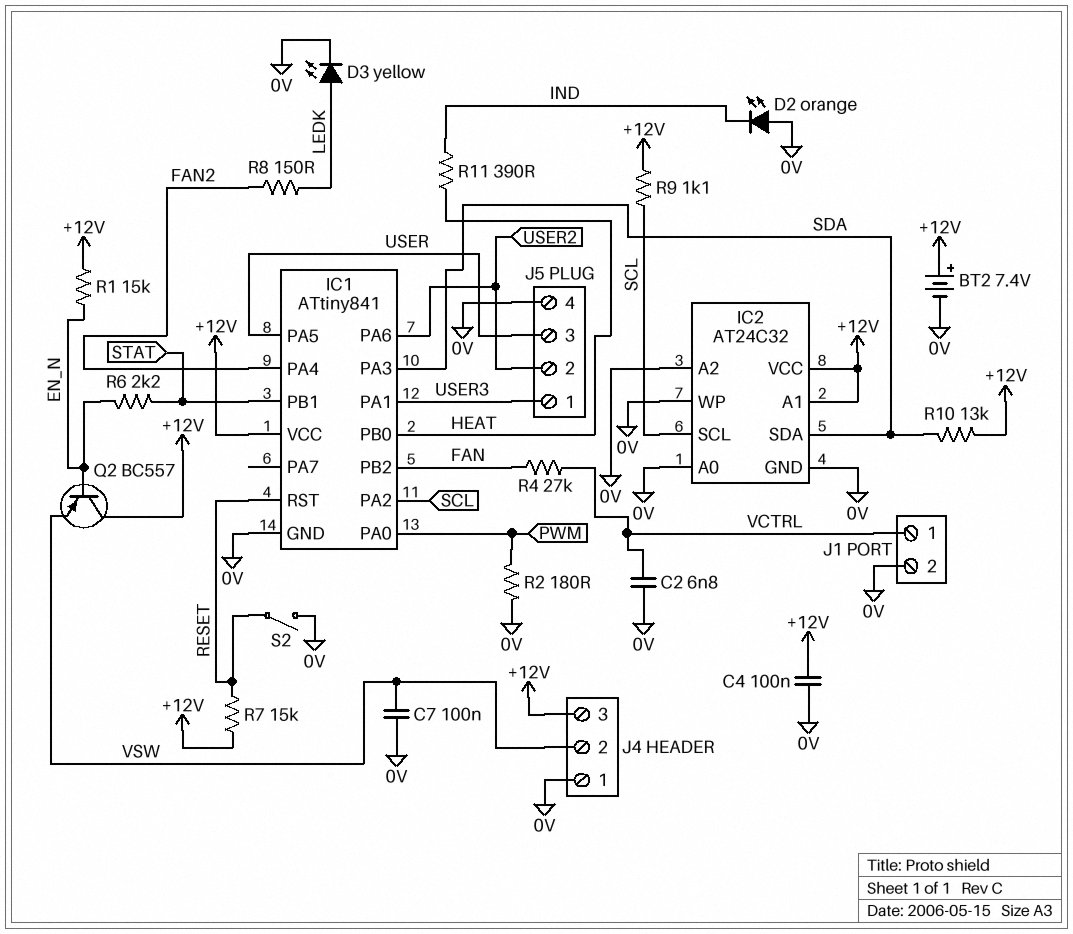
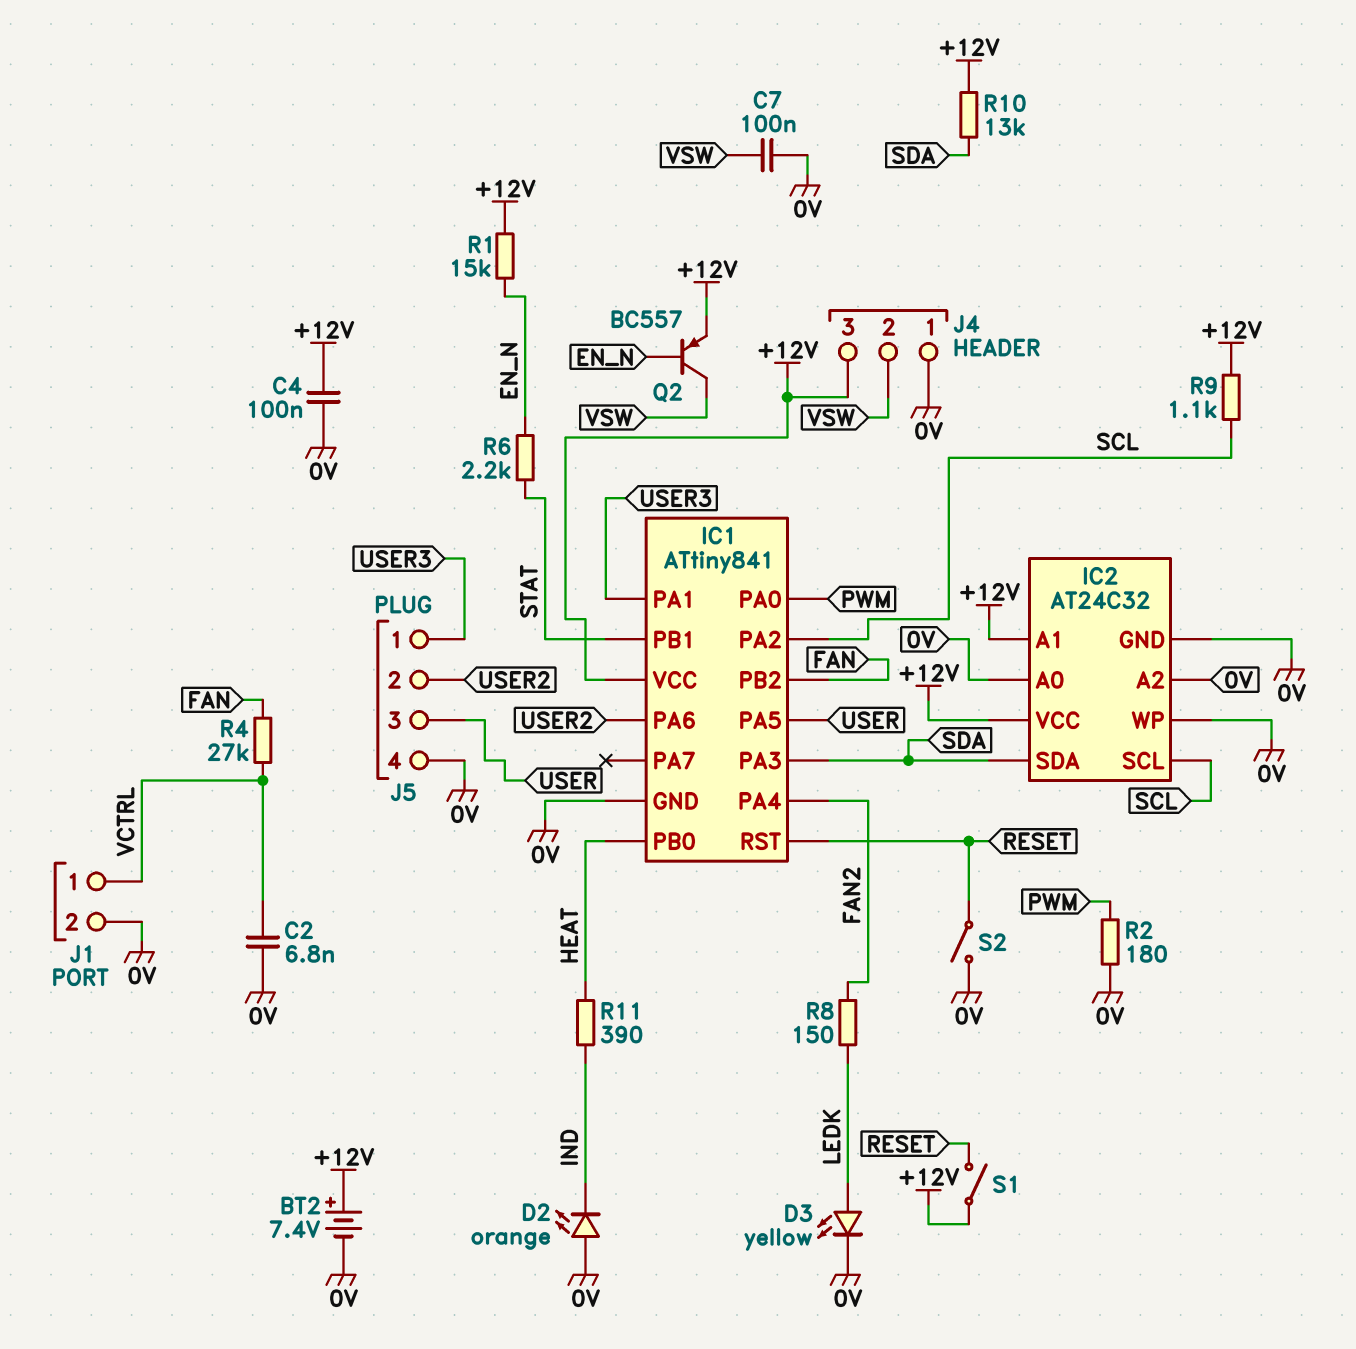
Q2: PNP BC557 (B EN_N, C +12V, E VSW) -> PNP BC557 (B EN_N, C VSW, E +12V)
R7: 15k (+12V, RESET) -> none
S1: none -> switch (+12V, RESET)

